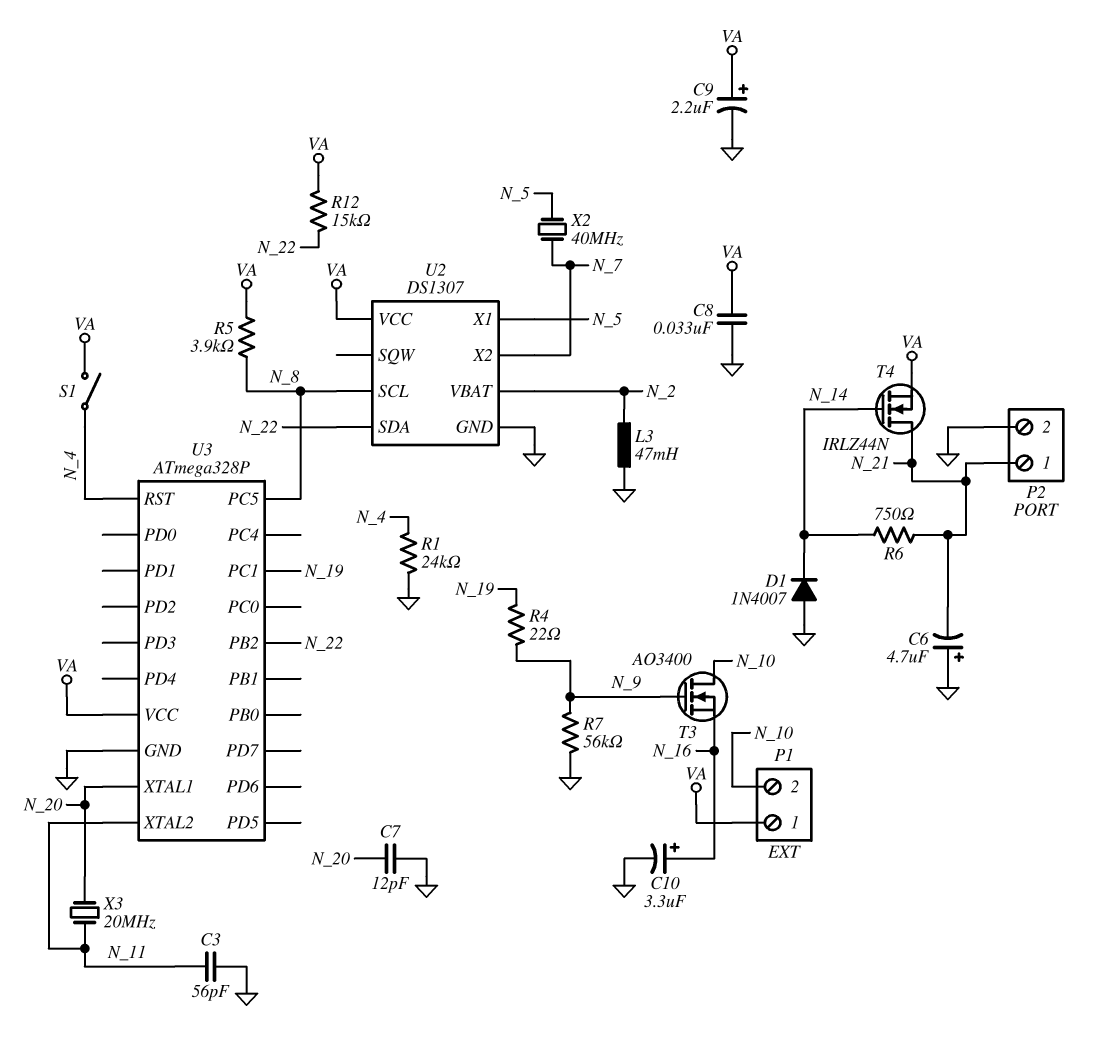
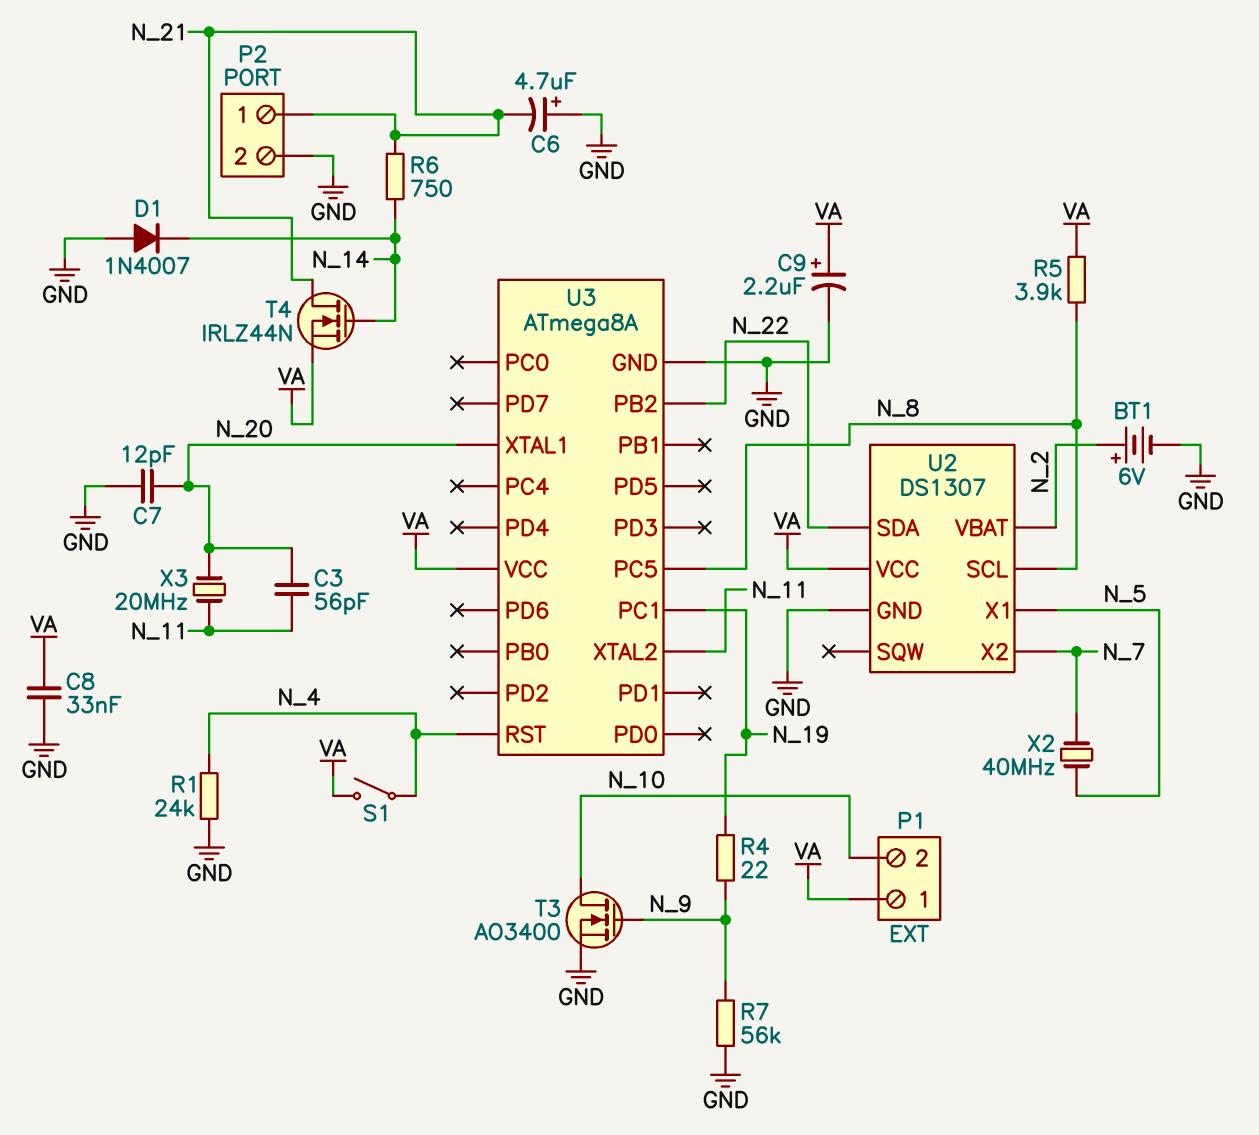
BT1: none -> 6V (plus N_2, minus GND)
C3: 56pF (GND, N_11) -> 56pF (N_11, N_20)
C10: 3.3uF (plus N_16, minus GND) -> none
L3: 47mH (GND, N_2) -> none
R12: 15k (N_22, VA) -> none
T3: NMOS AO3400 (G N_9, D N_10, S N_16) -> NMOS AO3400 (G N_9, D N_10, S GND)
U3: ATmega328P -> ATmega8A

